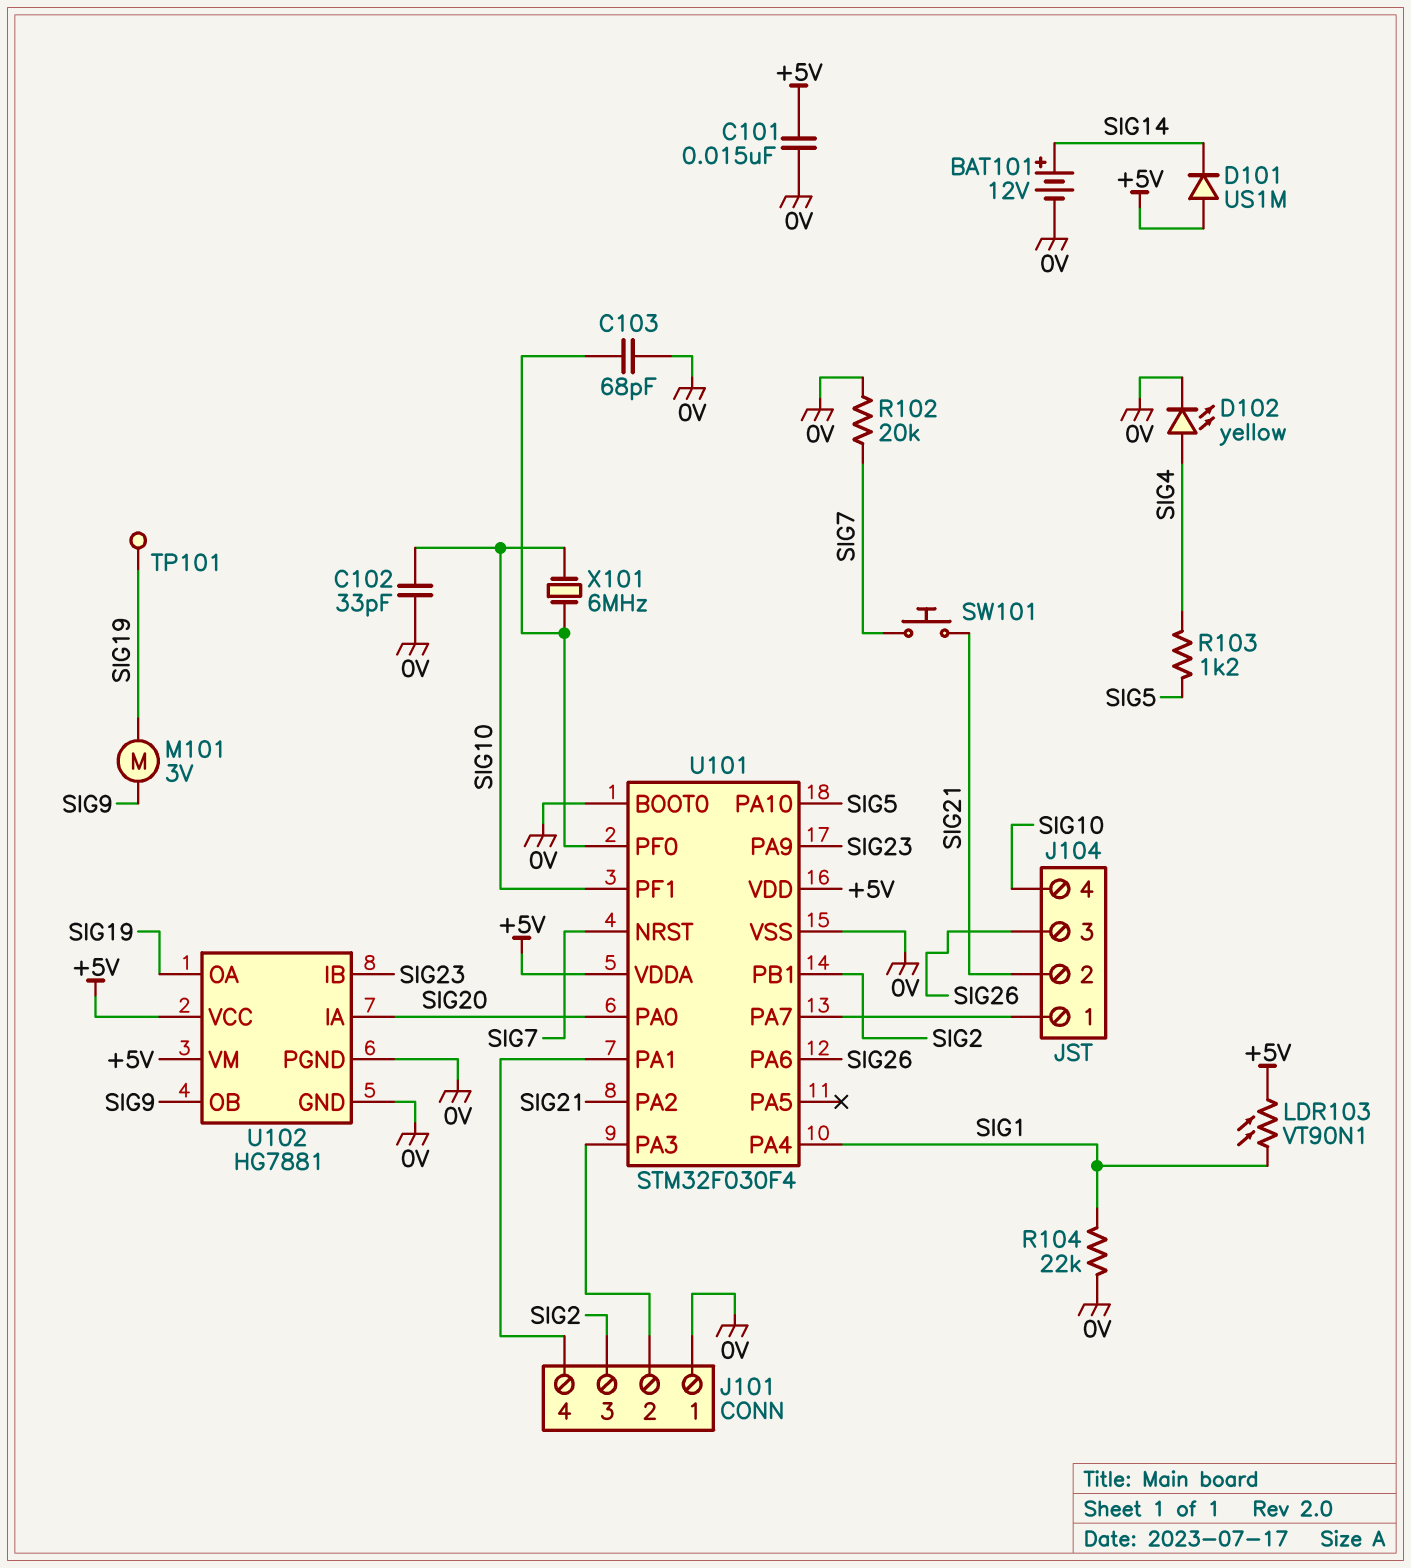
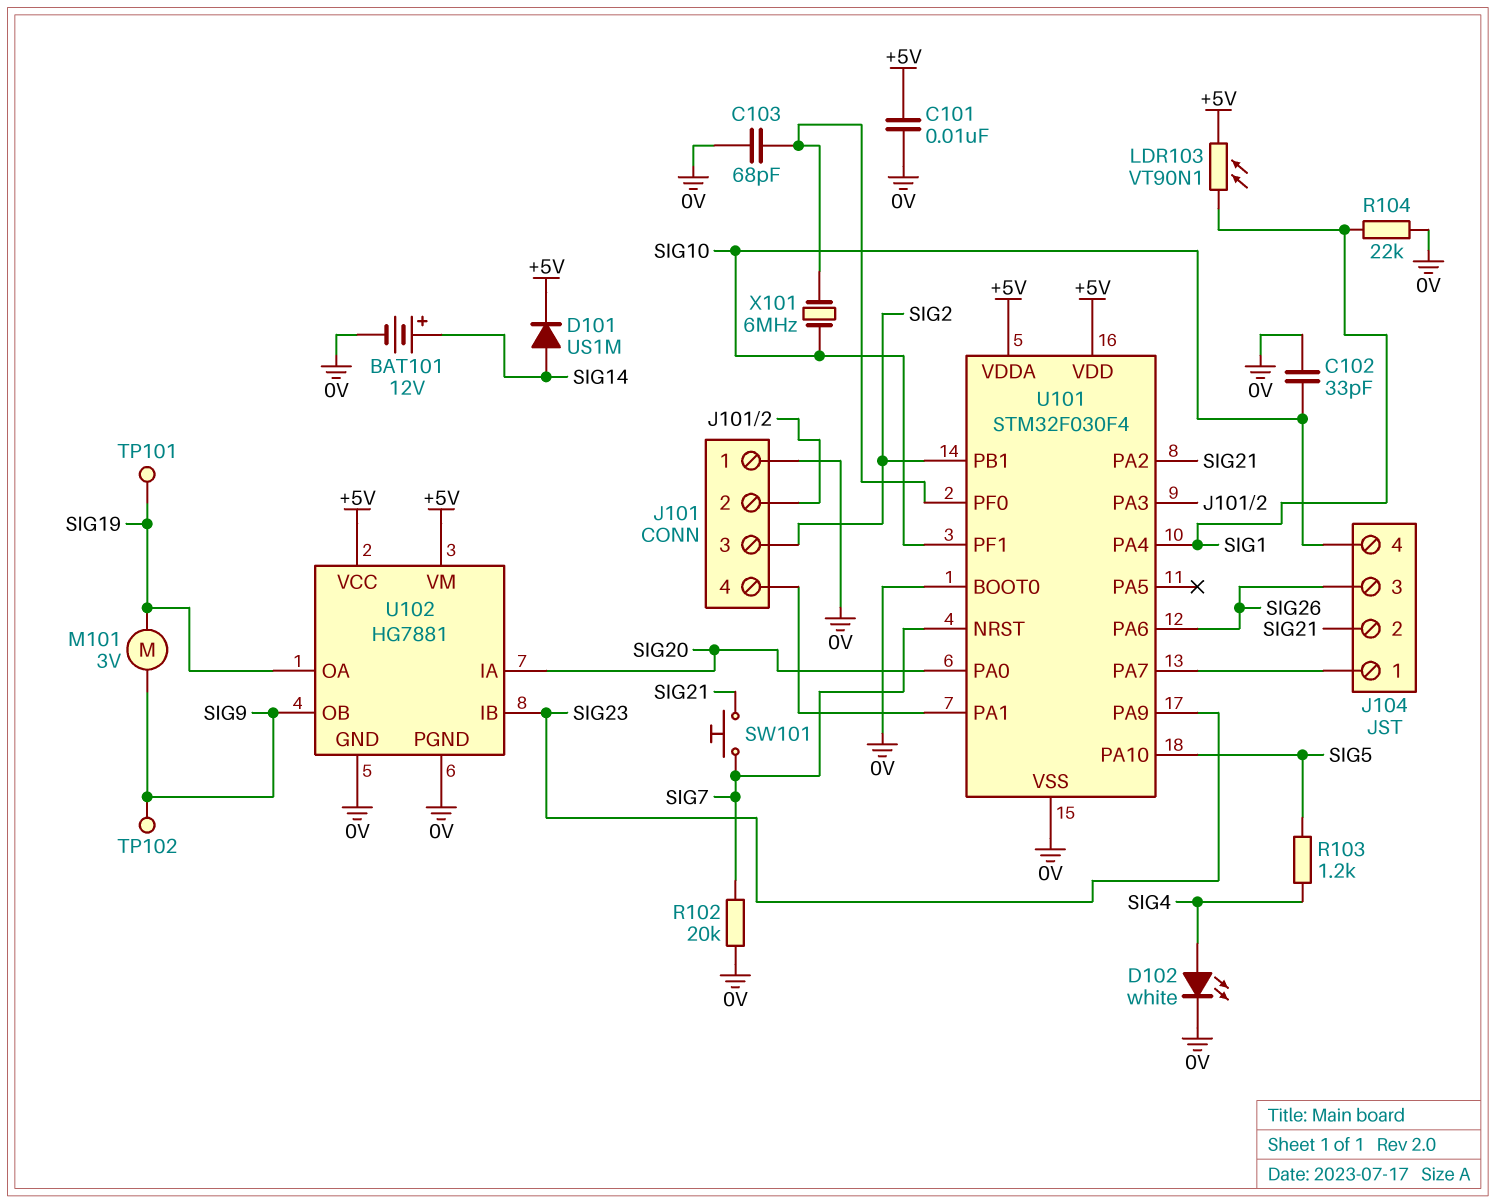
C101: 15nF (+5V, 0V) -> 10nF (+5V, 0V)
D101: diode US1M (A +5V, K SIG14) -> diode US1M (A SIG14, K +5V)
D102: LED yellow (A SIG4, K 0V) -> LED white (A SIG4, K 0V)
TP102: none -> test point (SIG9)

